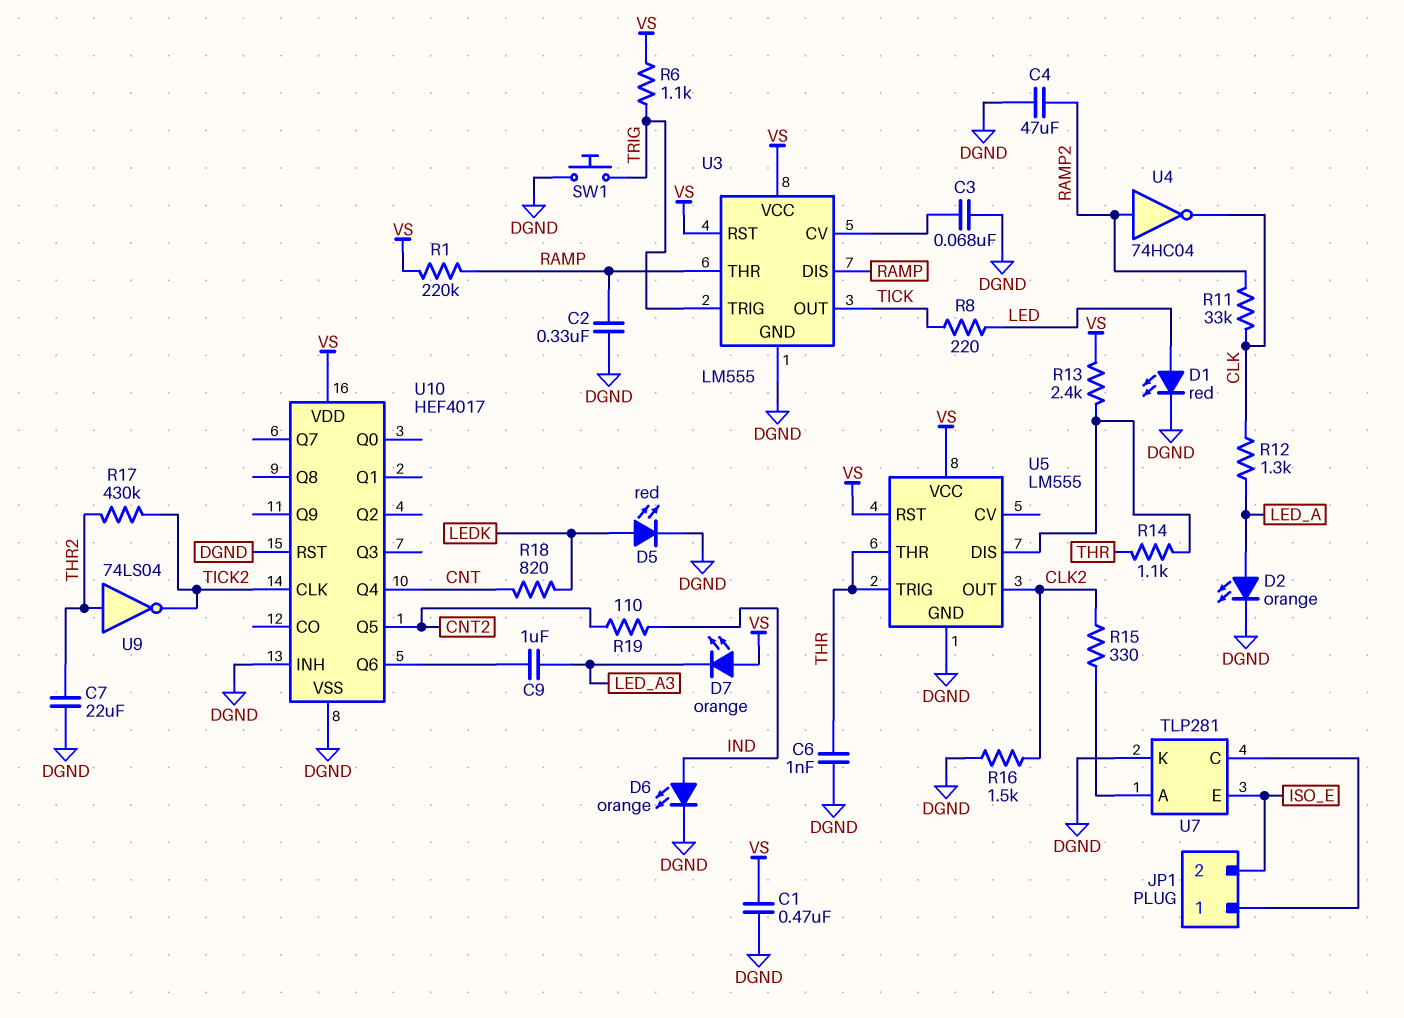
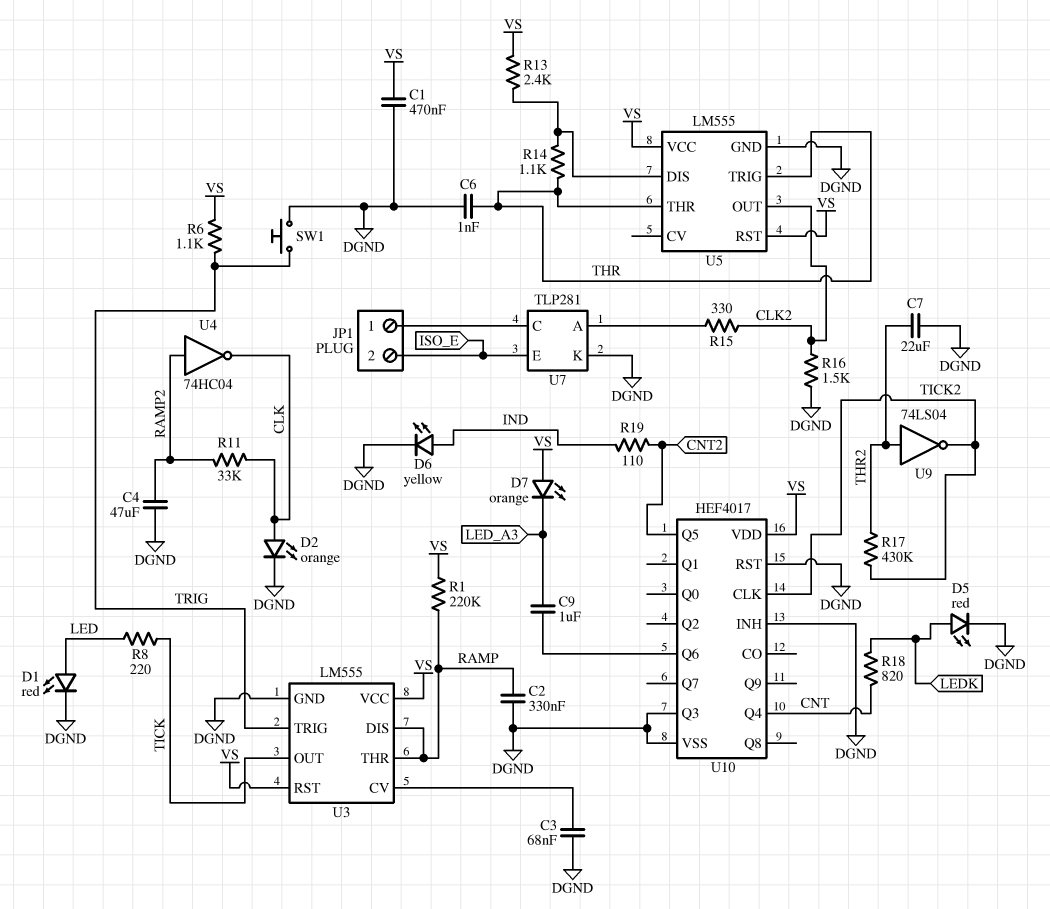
D2: LED orange (A LED_A, K DGND) -> LED orange (A CLK, K DGND)
D6: LED orange (A IND, K DGND) -> LED yellow (A IND, K DGND)
R12: 1.3k (CLK, LED_A) -> none
U10 pin Q3: none -> DGND

